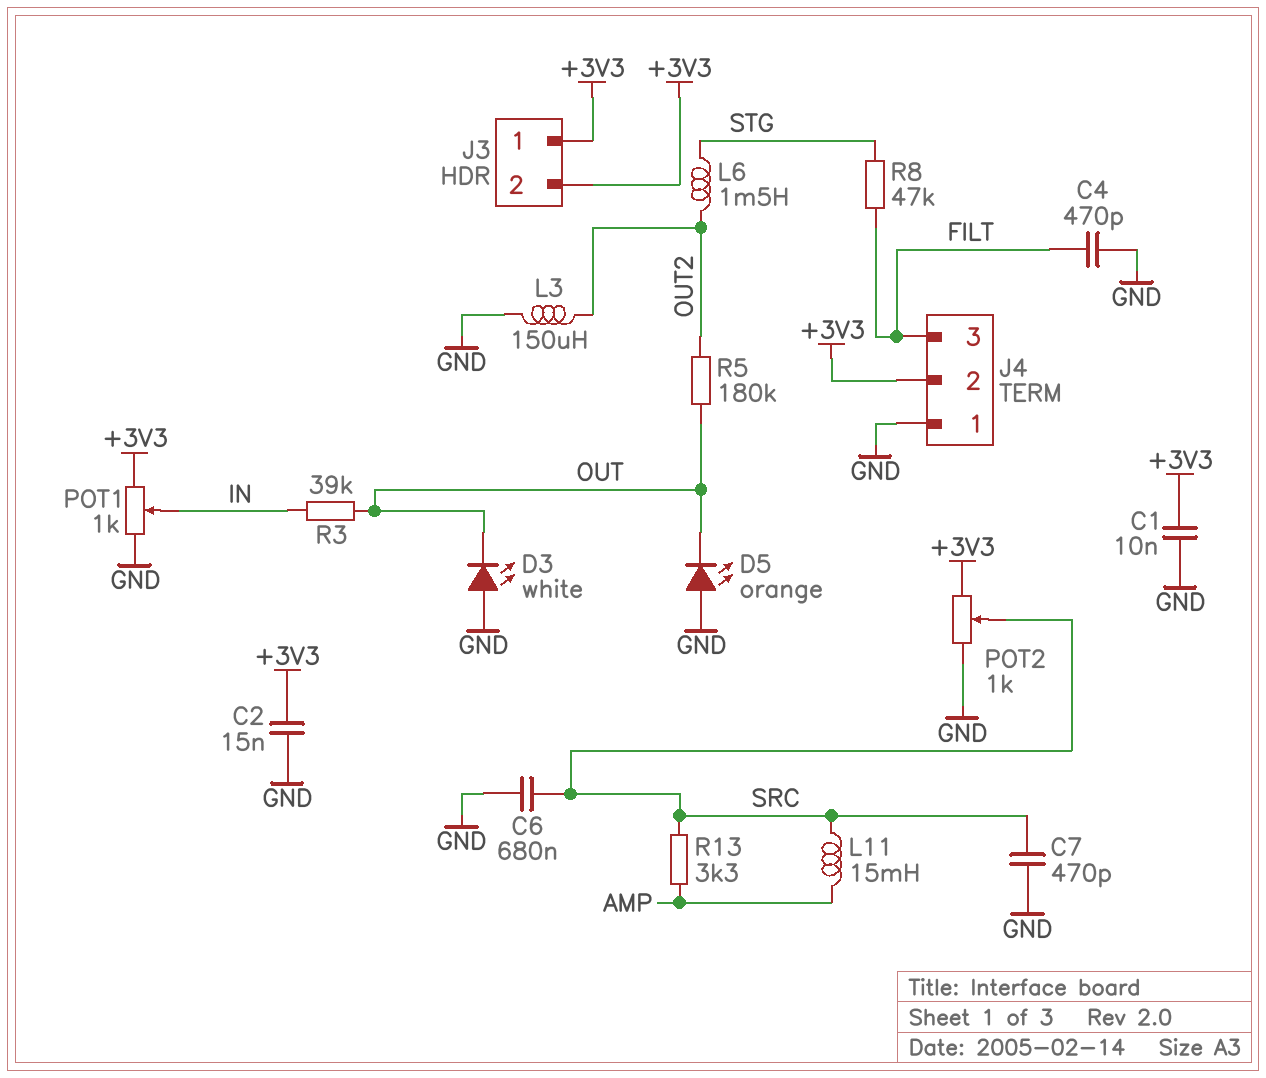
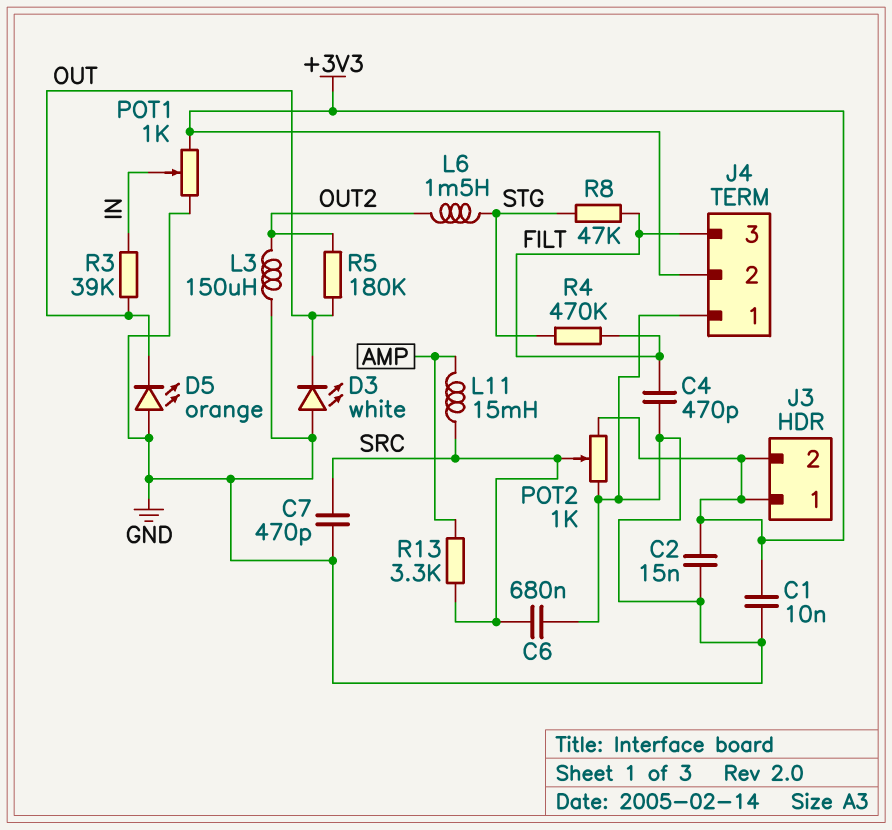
R4: none -> 470k (FILT, STG)

